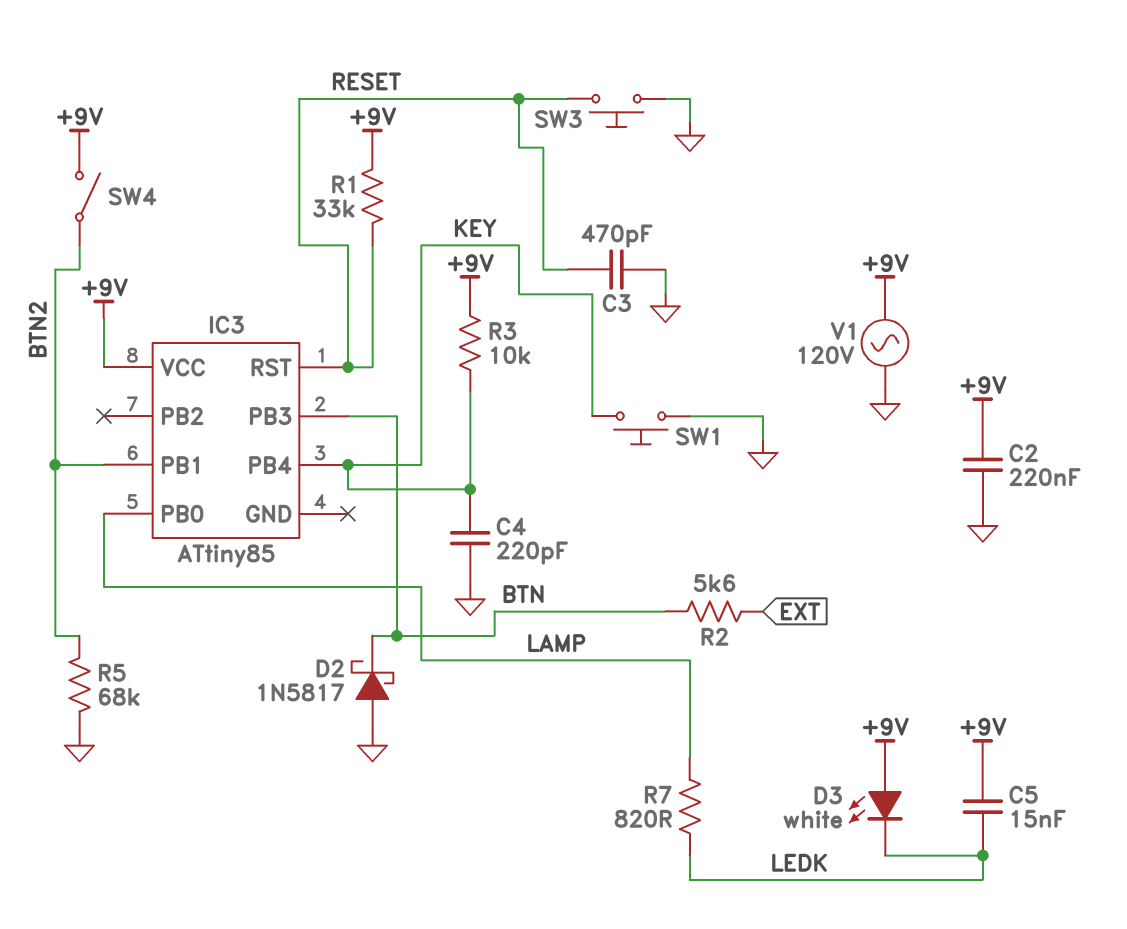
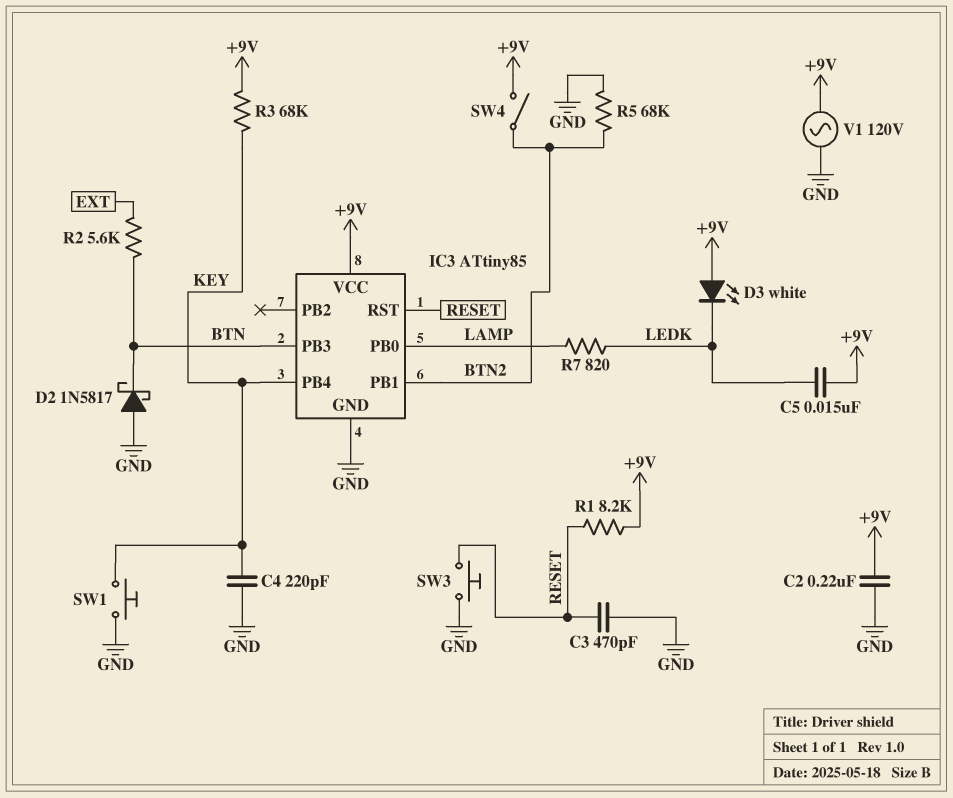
IC3 pin GND: none -> GND
R1: 33k (+9V, RESET) -> 8.2k (+9V, RESET)
R3: 10k (+9V, KEY) -> 68k (+9V, KEY)

